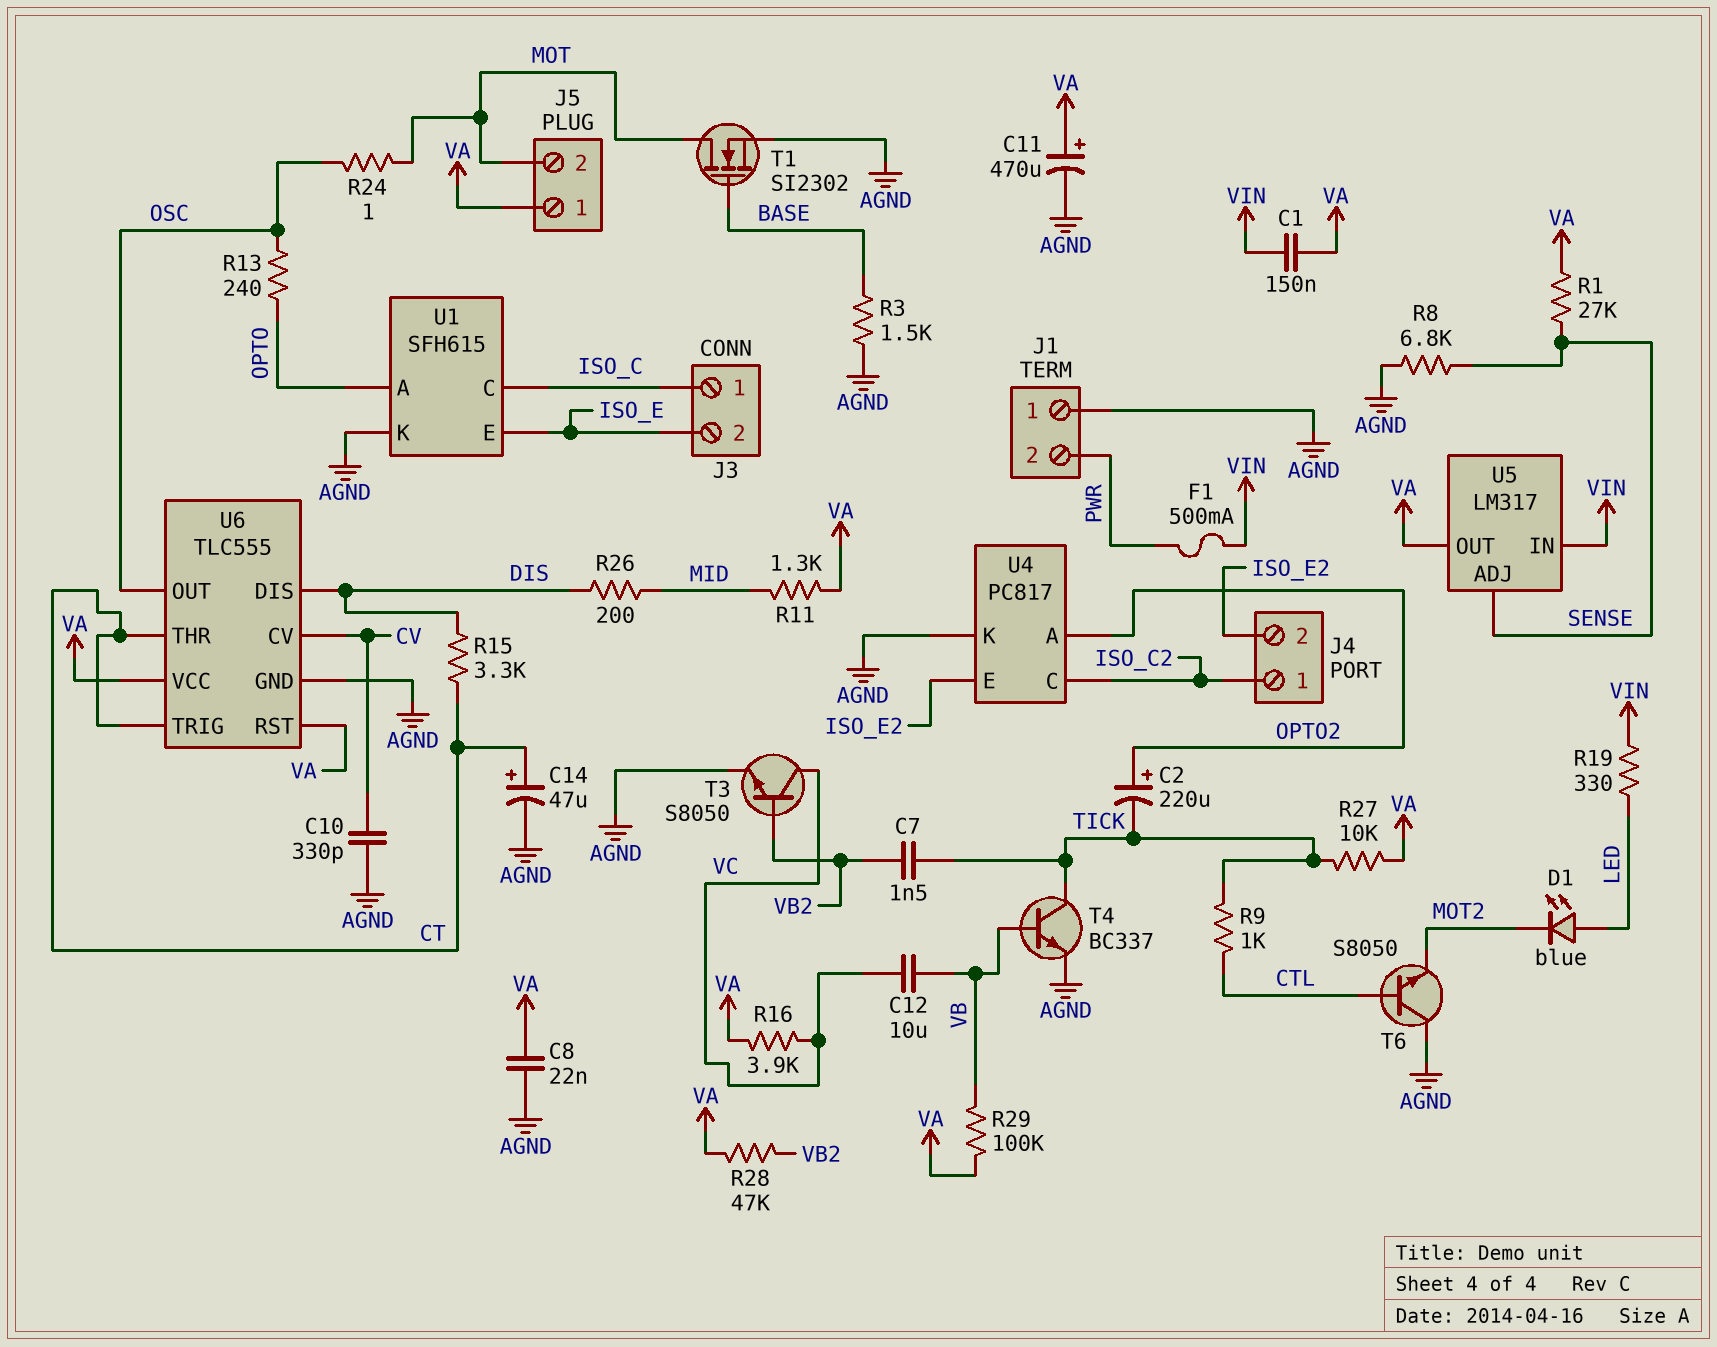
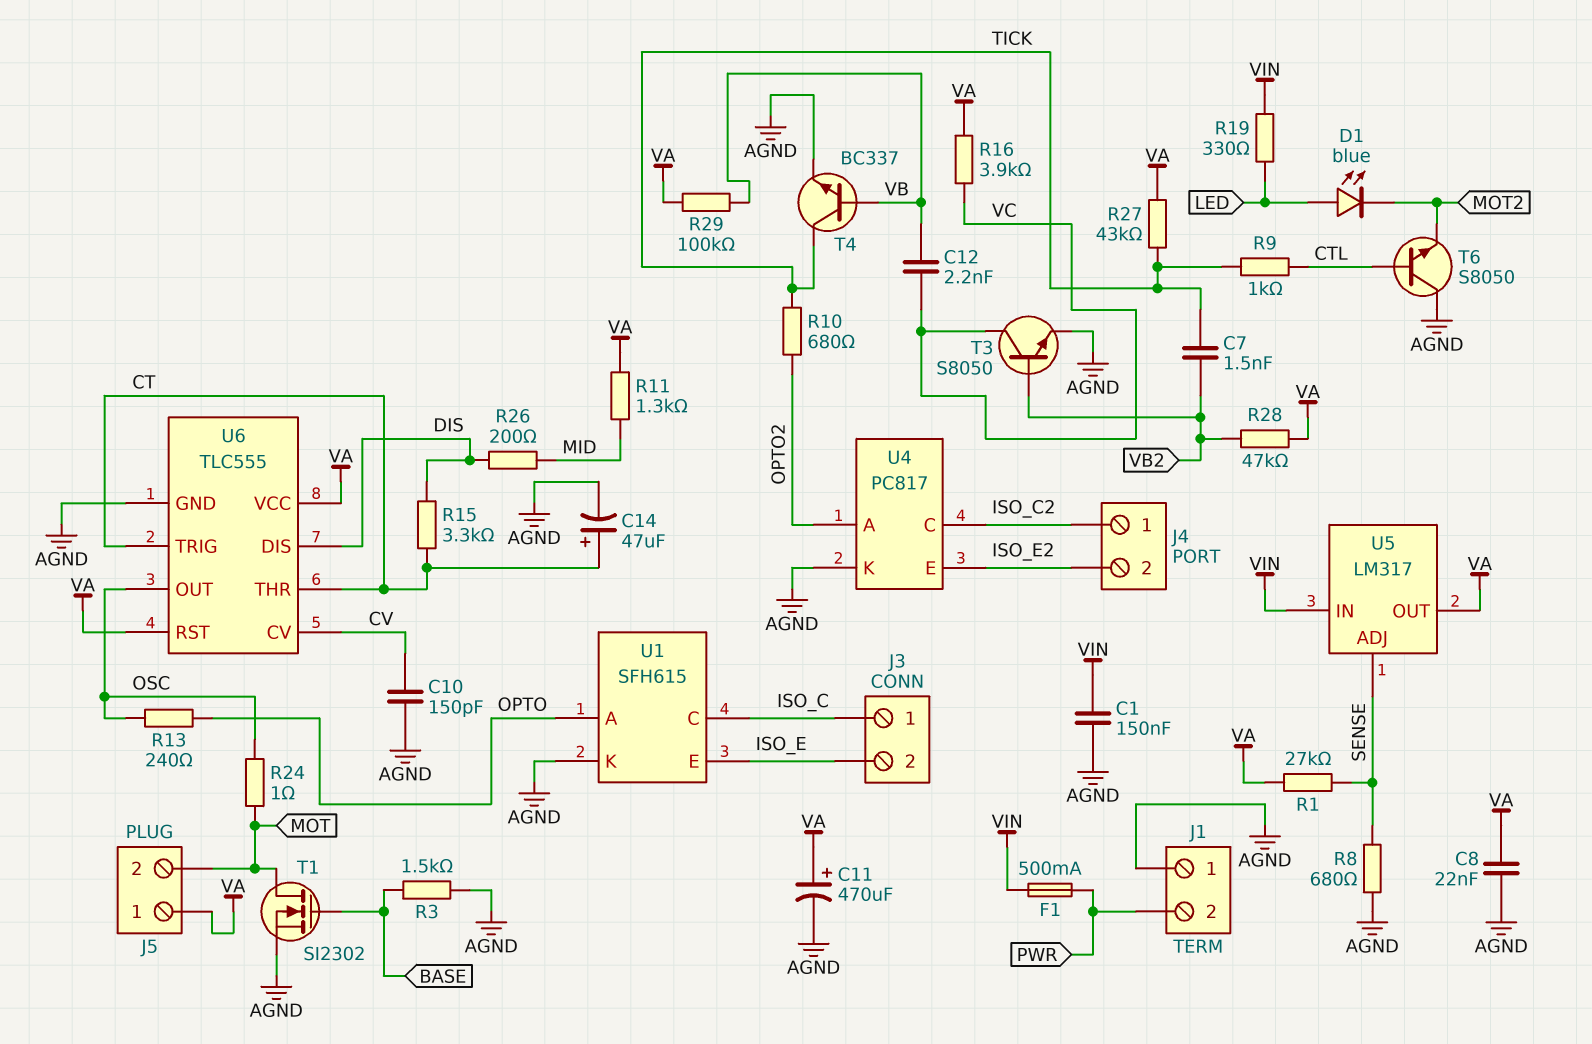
C1: 150nF (VA, VIN) -> 150nF (AGND, VIN)
C2: 220uF (plus OPTO2, minus TICK) -> none
C10: 330pF (AGND, CV) -> 150pF (AGND, CV)
C12: 10uF (VB, VC) -> 2.2nF (VB, VC)
R8: 6.8k (AGND, SENSE) -> 680 (AGND, SENSE)
R10: none -> 680 (OPTO2, TICK)
R27: 10k (TICK, VA) -> 43k (TICK, VA)

